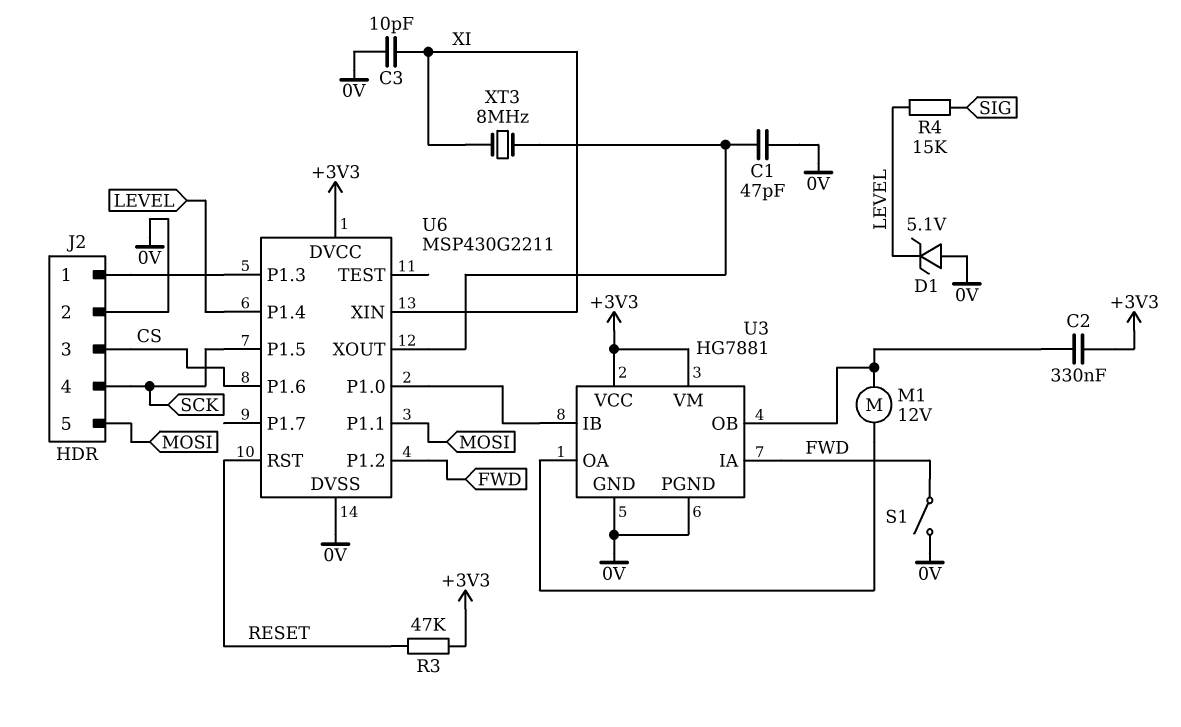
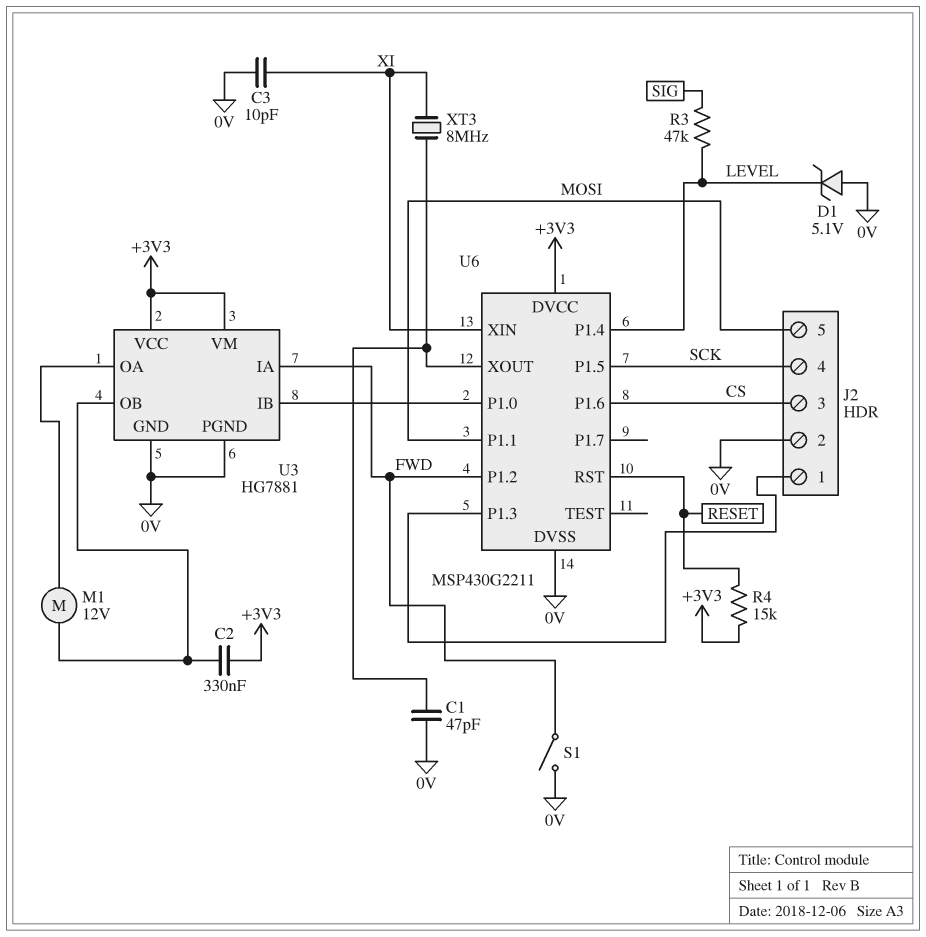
R3: 47k (+3V3, RESET) -> 47k (LEVEL, SIG)
R4: 15k (LEVEL, SIG) -> 15k (+3V3, RESET)

